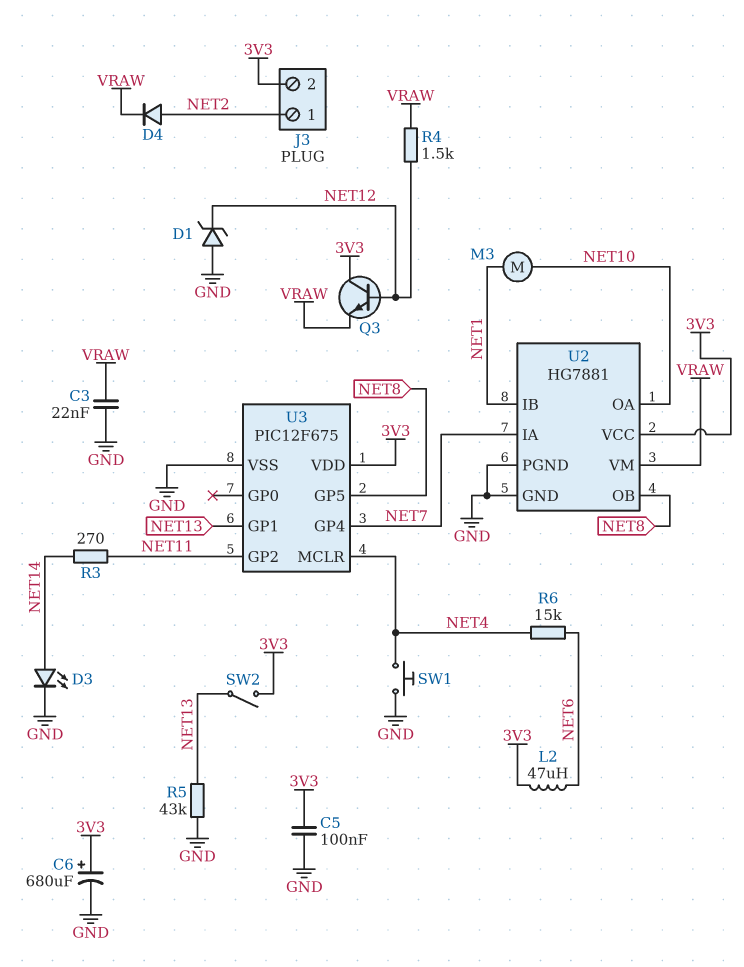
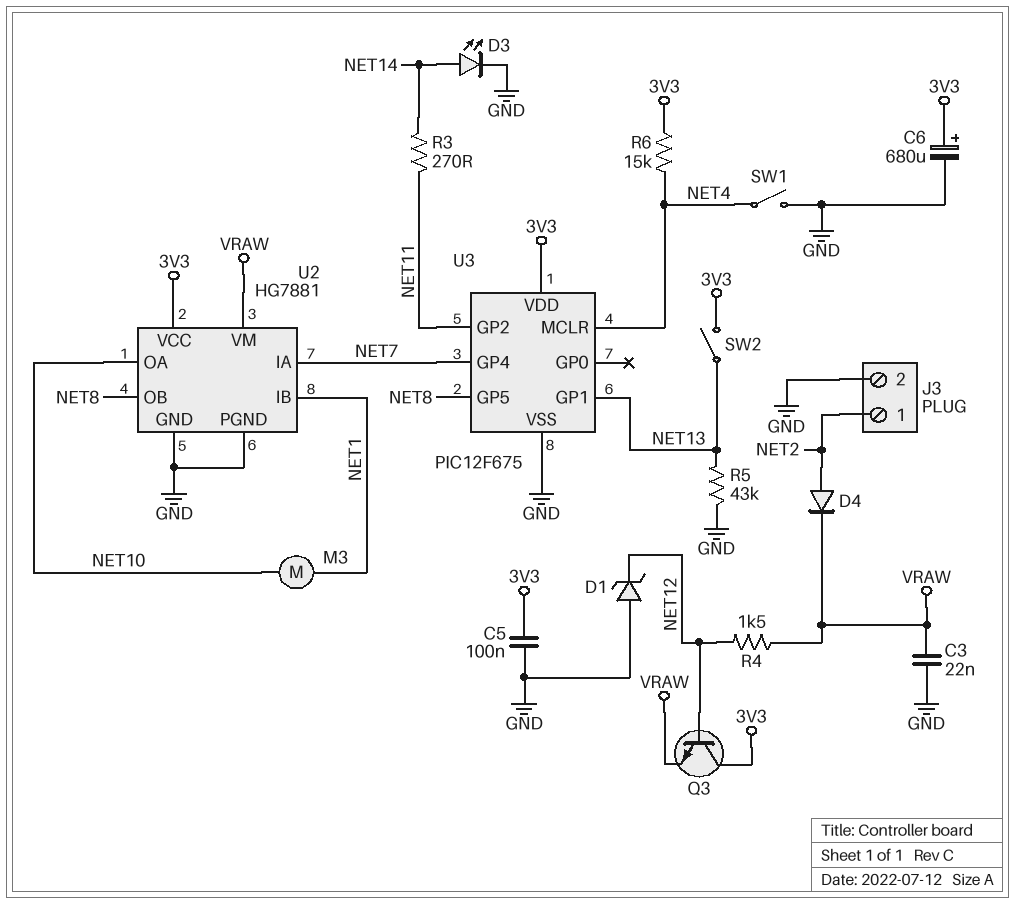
J3 pin 2: 3V3 -> GND
L2: 47uH (3V3, NET6) -> none
R6: 15k (NET4, NET6) -> 15k (3V3, NET4)
SW1: button (GND, NET4) -> switch (GND, NET4)

